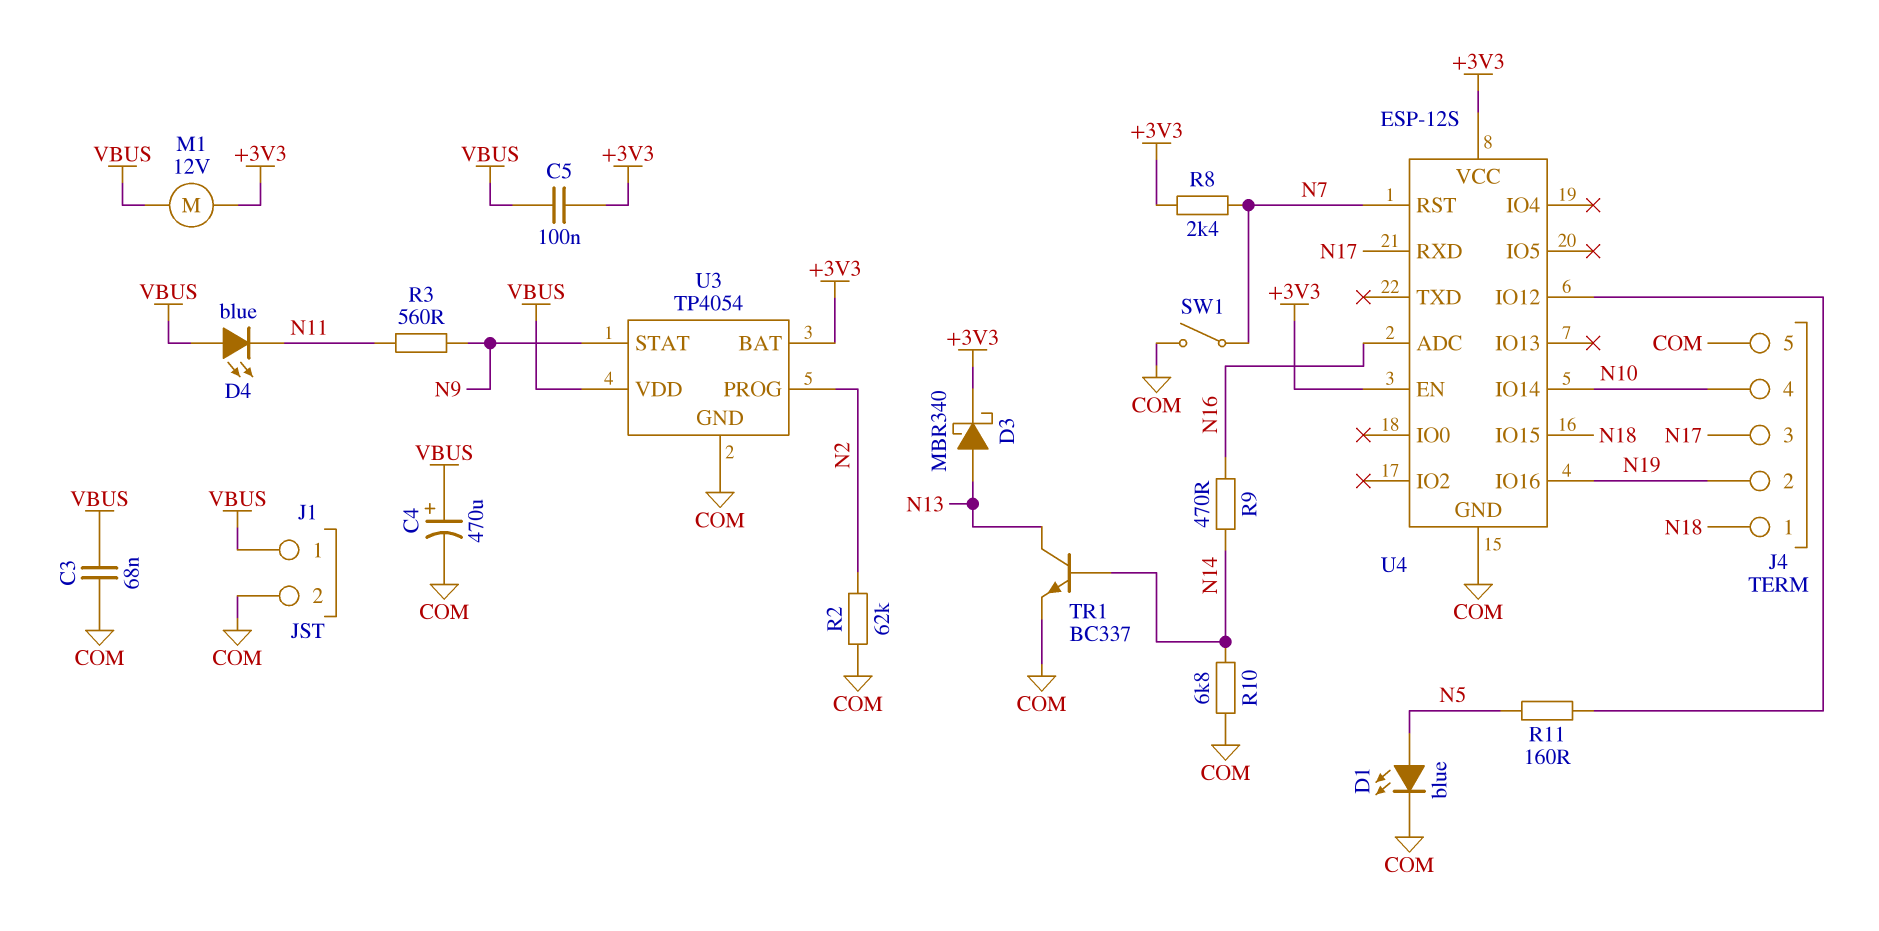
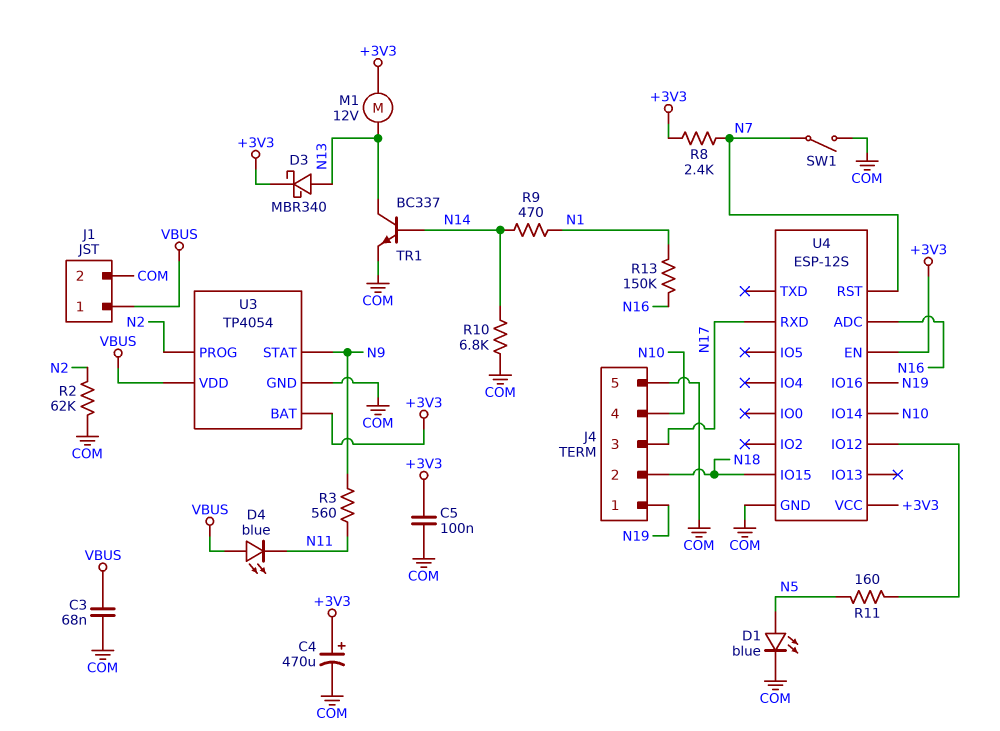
C4: 470uF (plus VBUS, minus COM) -> 470uF (plus +3V3, minus COM)
C5: 100nF (+3V3, VBUS) -> 100nF (+3V3, COM)
J4 pin 1: N18 -> N19
J4 pin 2: N19 -> N18
M1: motor 12V (+3V3, VBUS) -> motor 12V (+3V3, N13)
R9: 470 (N14, N16) -> 470 (N1, N14)
R13: none -> 150k (N1, N16)

